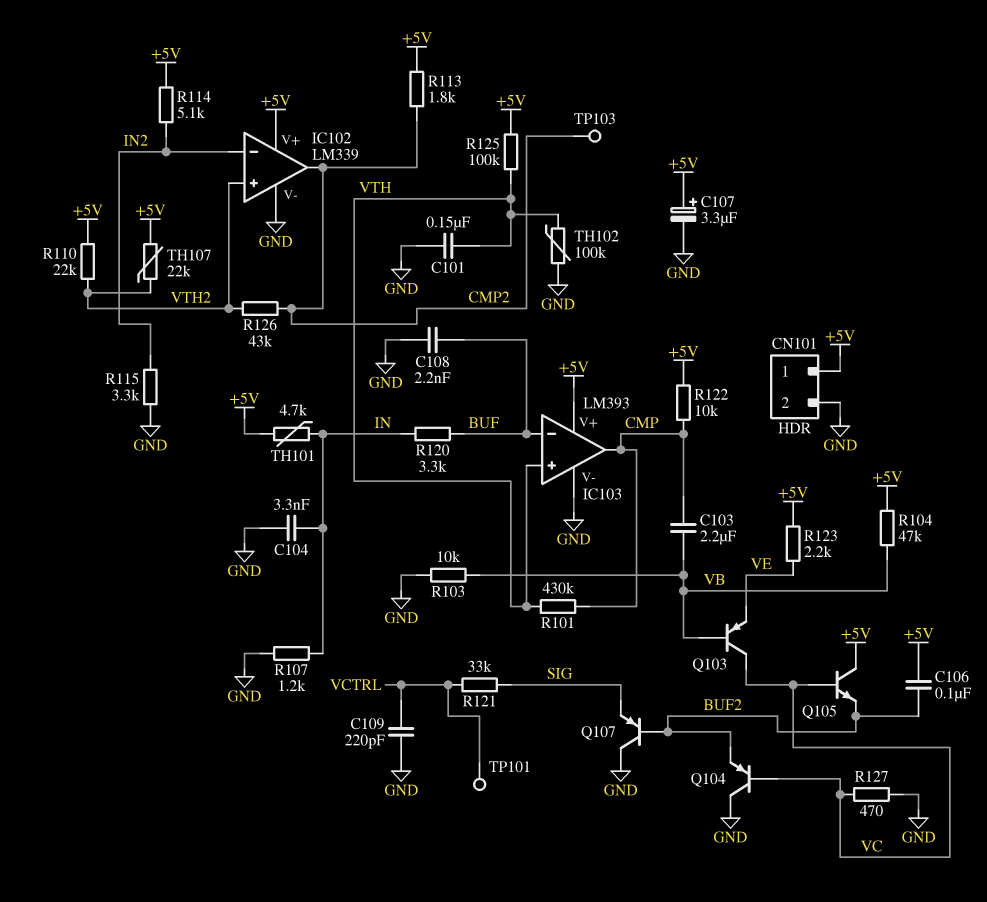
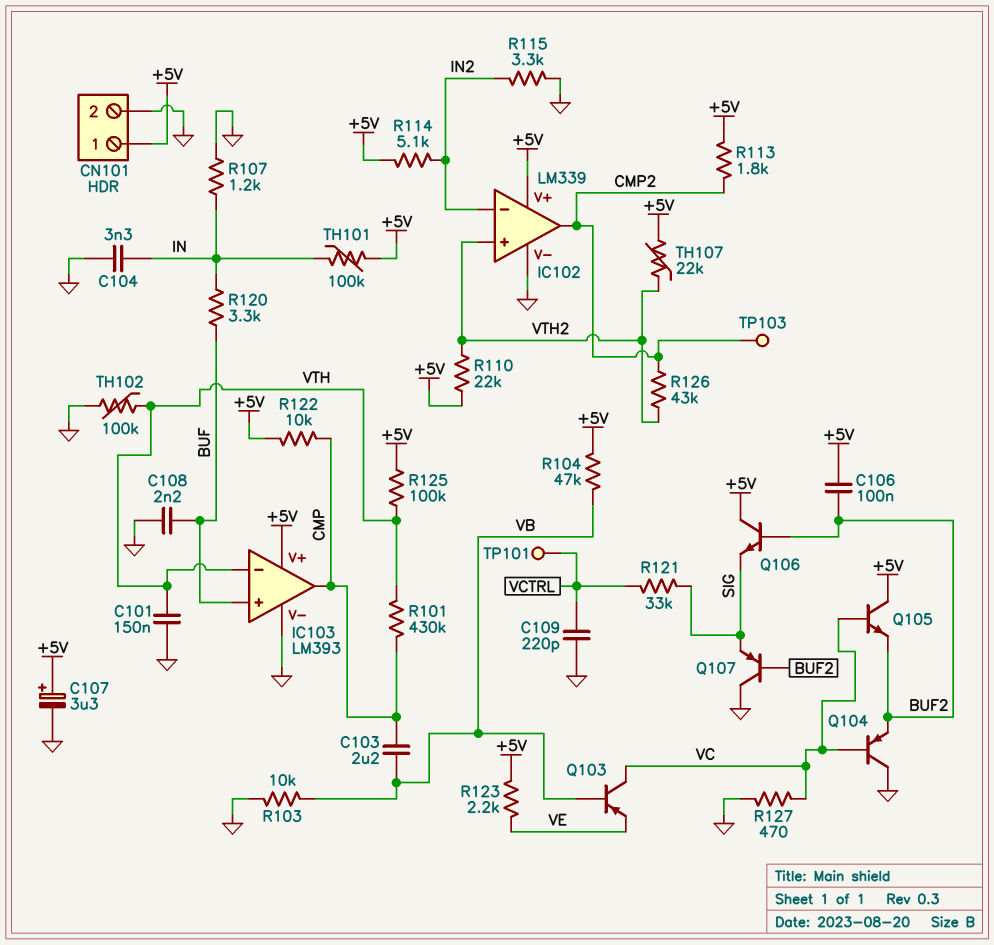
IC103 pin in+: VTH -> BUF
IC103 pin in-: BUF -> VTH
Q106: none -> NPN (B BUF2, C +5V, E SIG)
TH101: 4.7k (+5V, IN) -> 100k (+5V, IN)

